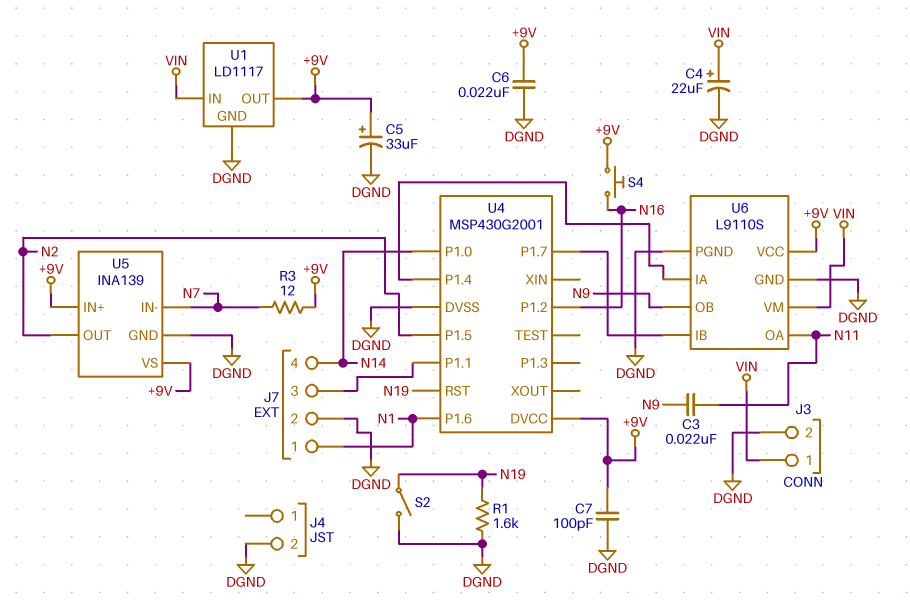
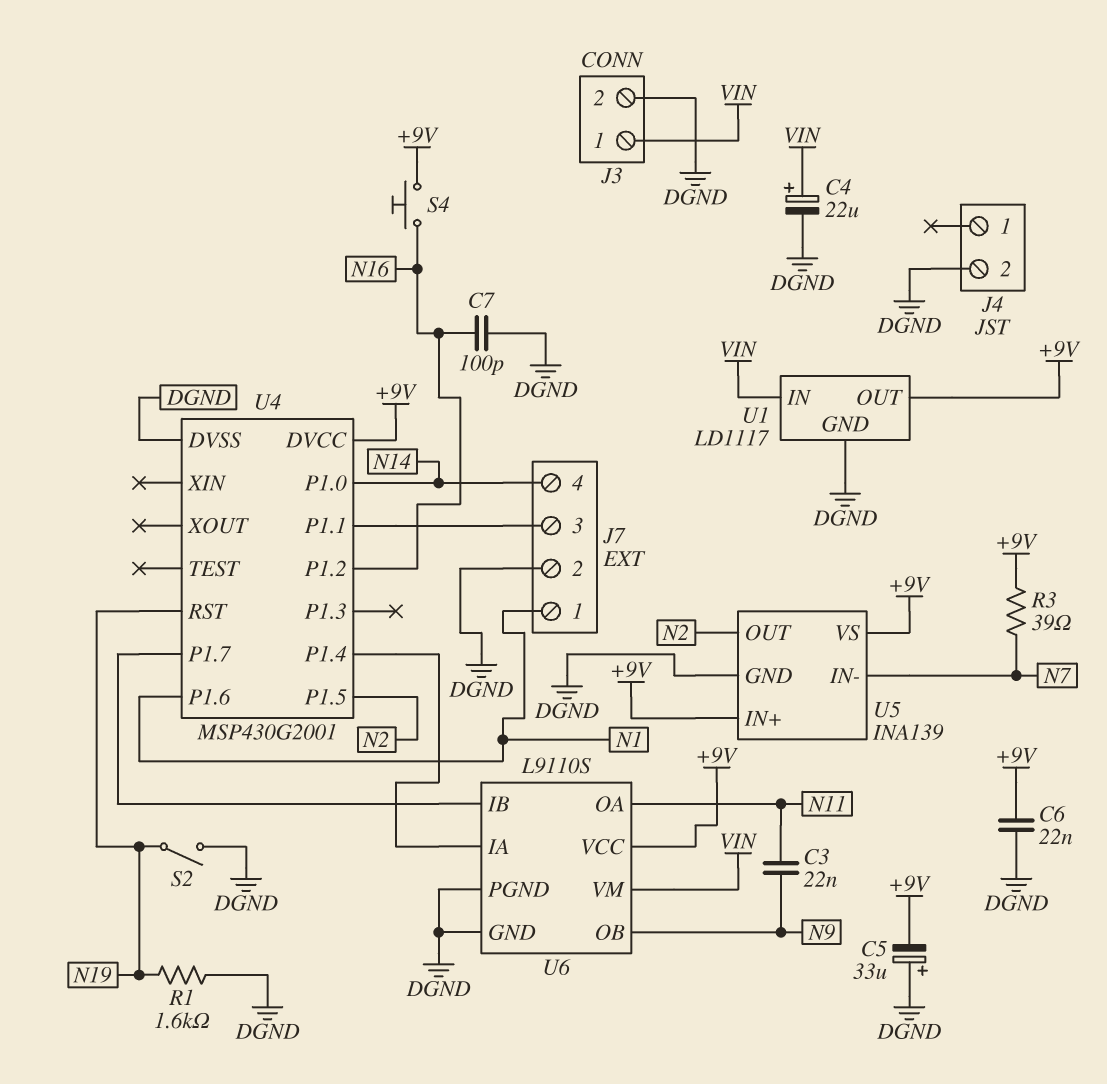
C5: 33uF (plus +9V, minus DGND) -> 33uF (plus DGND, minus +9V)
C7: 100pF (+9V, DGND) -> 100pF (DGND, N16)
R3: 12 (+9V, N7) -> 39 (+9V, N7)

